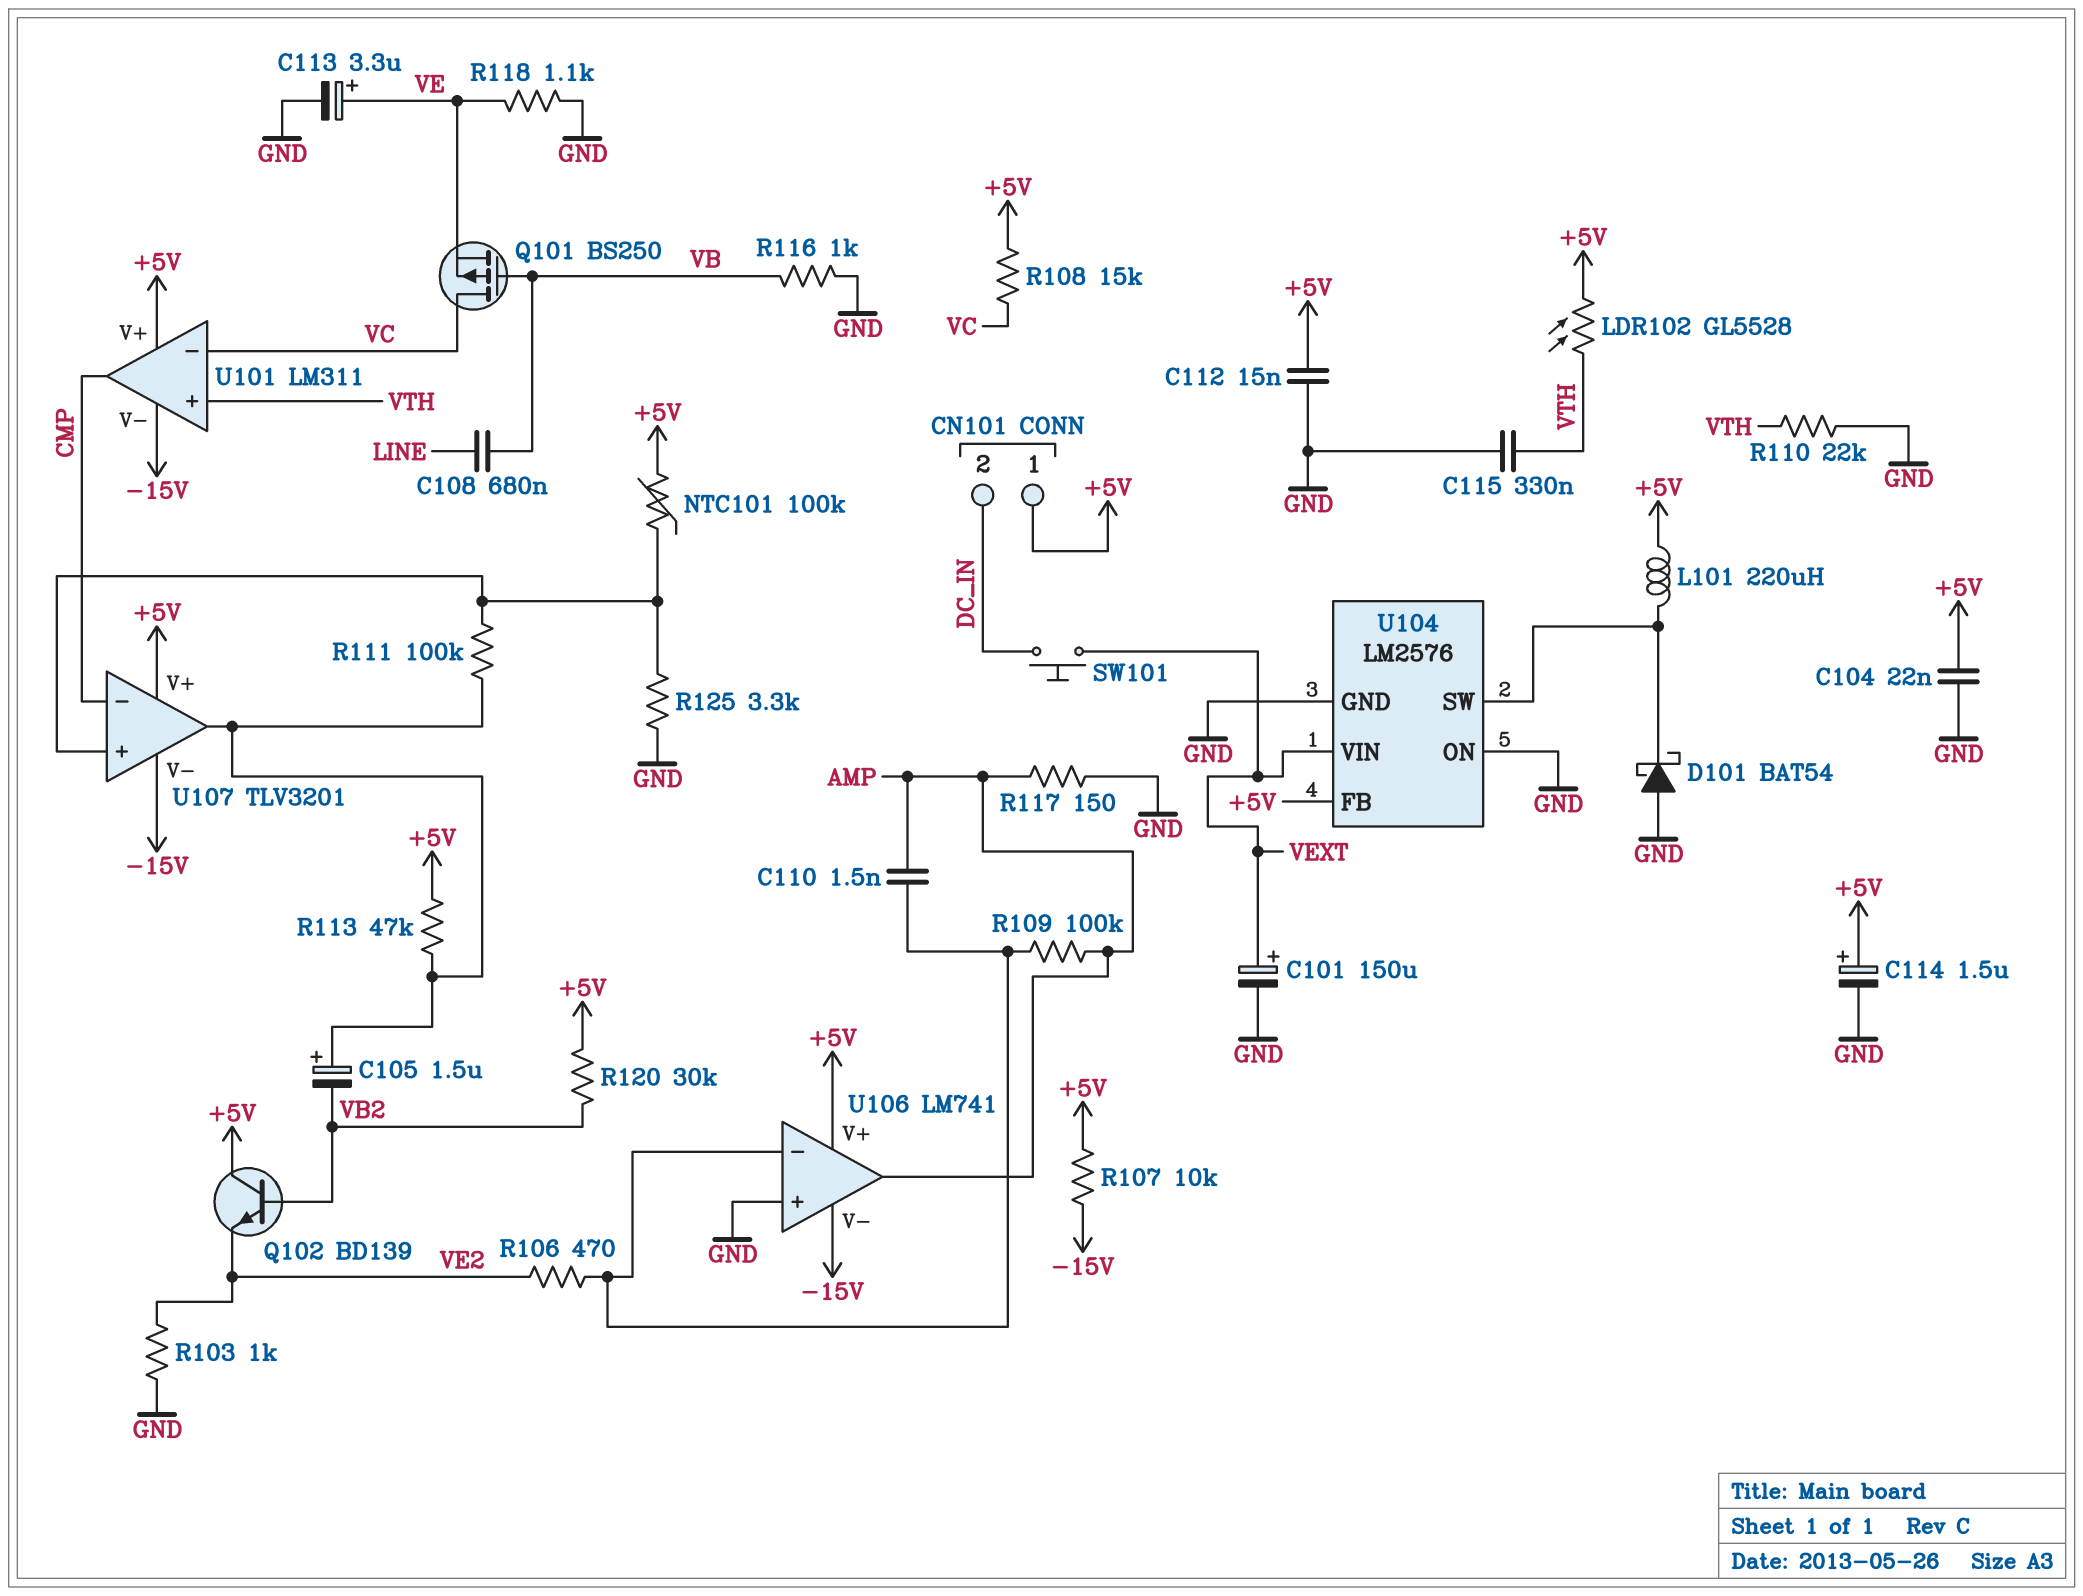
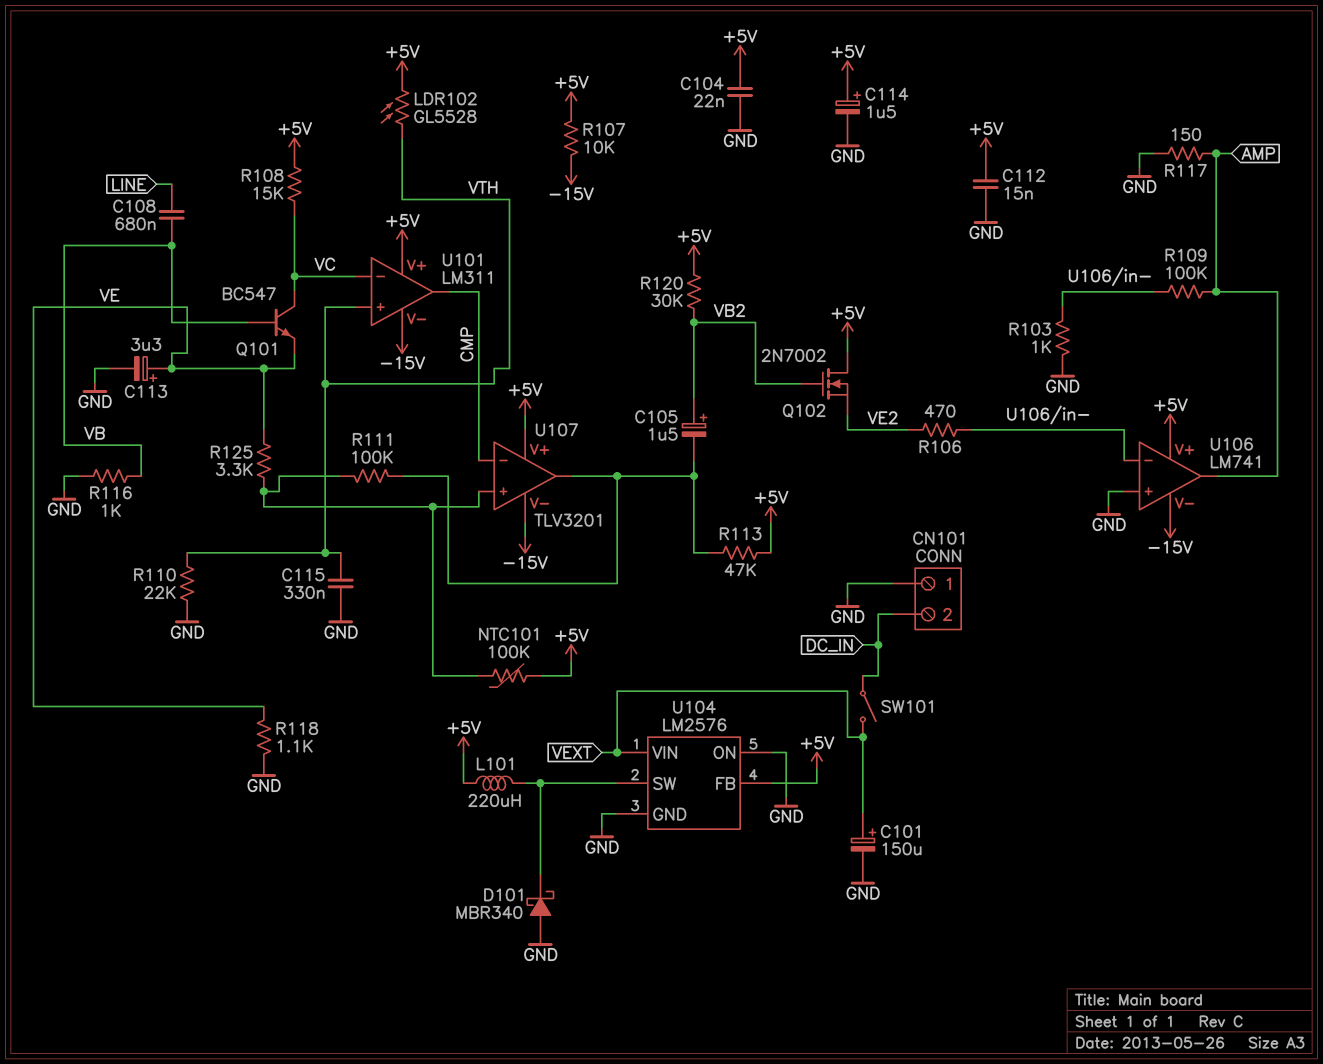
C105: 1.5uF (plus U107/out, minus VB2) -> 1.5uF (plus VB2, minus U107/out)
C110: 1.5nF (AMP, U106/in-) -> none
CN101 pin 1: +5V -> GND
D101: schottky BAT54 (A GND, K U104/SW) -> schottky MBR340 (A GND, K U104/SW)
Q101: PMOS BS250 (G VB, D VC, S VE) -> NPN BC547 (B VB, C VC, E VE)
Q102: NPN BD139 (B VB2, C +5V, E VE2) -> NMOS 2N7002 (G VB2, D +5V, S VE2)
R103: 1k (GND, VE2) -> 1k (GND, U106/in-)
R125: 3.3k (GND, U107/in+) -> 3.3k (U107/in+, VE)
SW101: button (DC_IN, VEXT) -> switch (DC_IN, VEXT)

